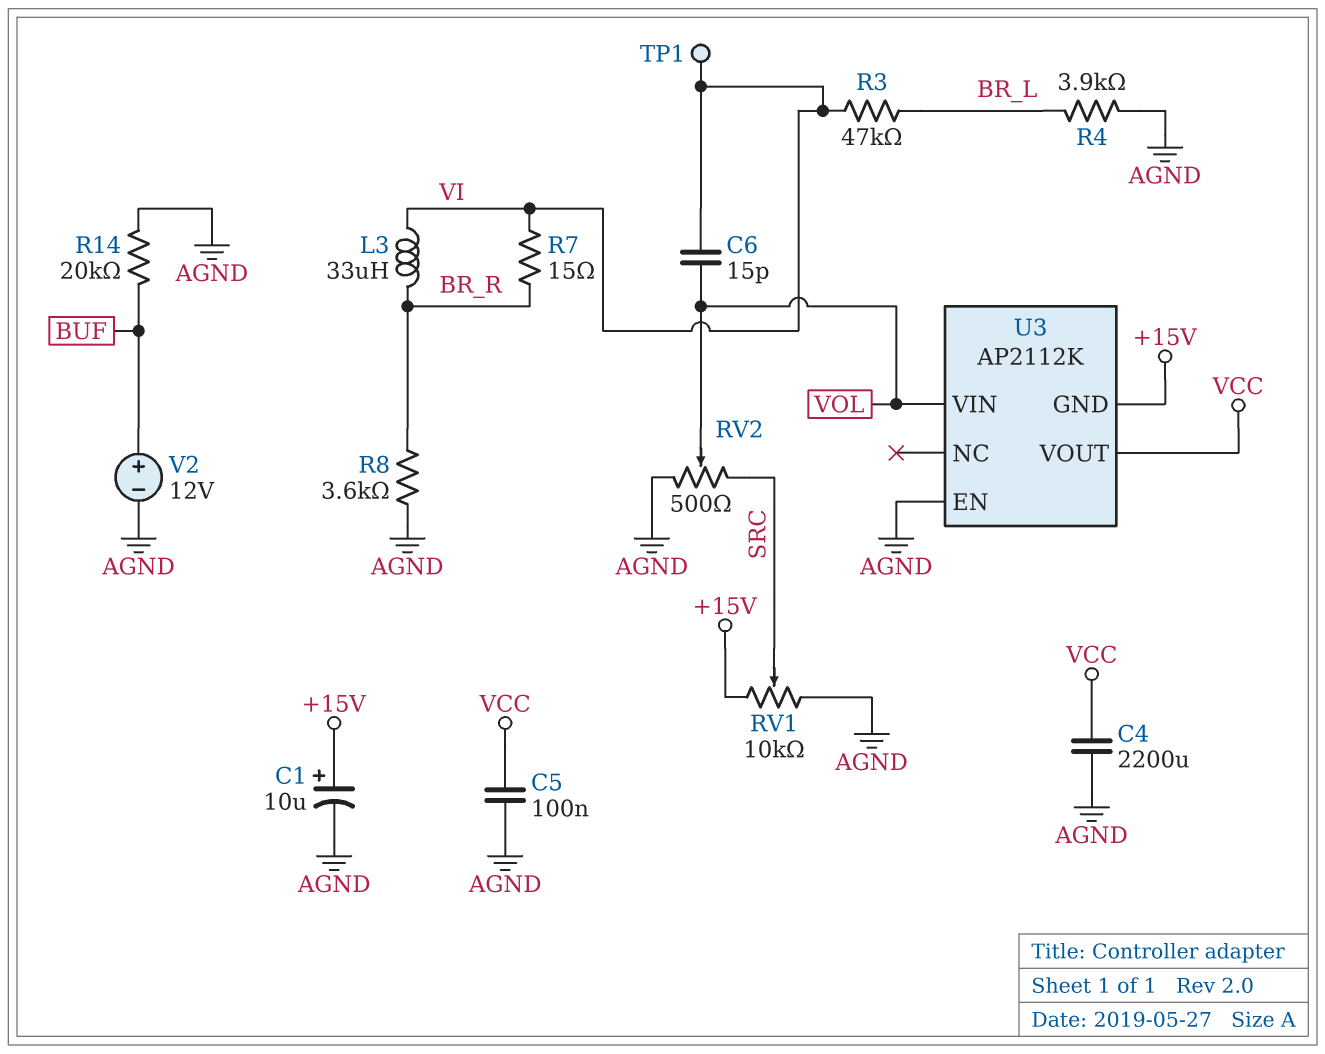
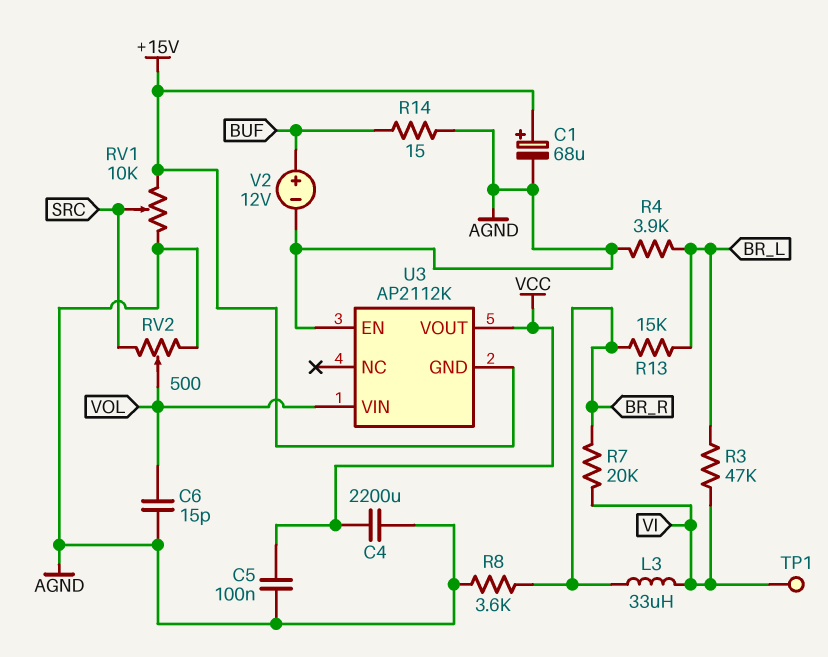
C1: 10uF (plus +15V, minus AGND) -> 68uF (plus +15V, minus AGND)
C6: 15pF (VI, VOL) -> 15pF (AGND, VOL)
R7: 15 (BR_R, VI) -> 20k (BR_R, VI)
R13: none -> 15k (BR_L, BR_R)
R14: 20k (AGND, BUF) -> 15 (AGND, BUF)

